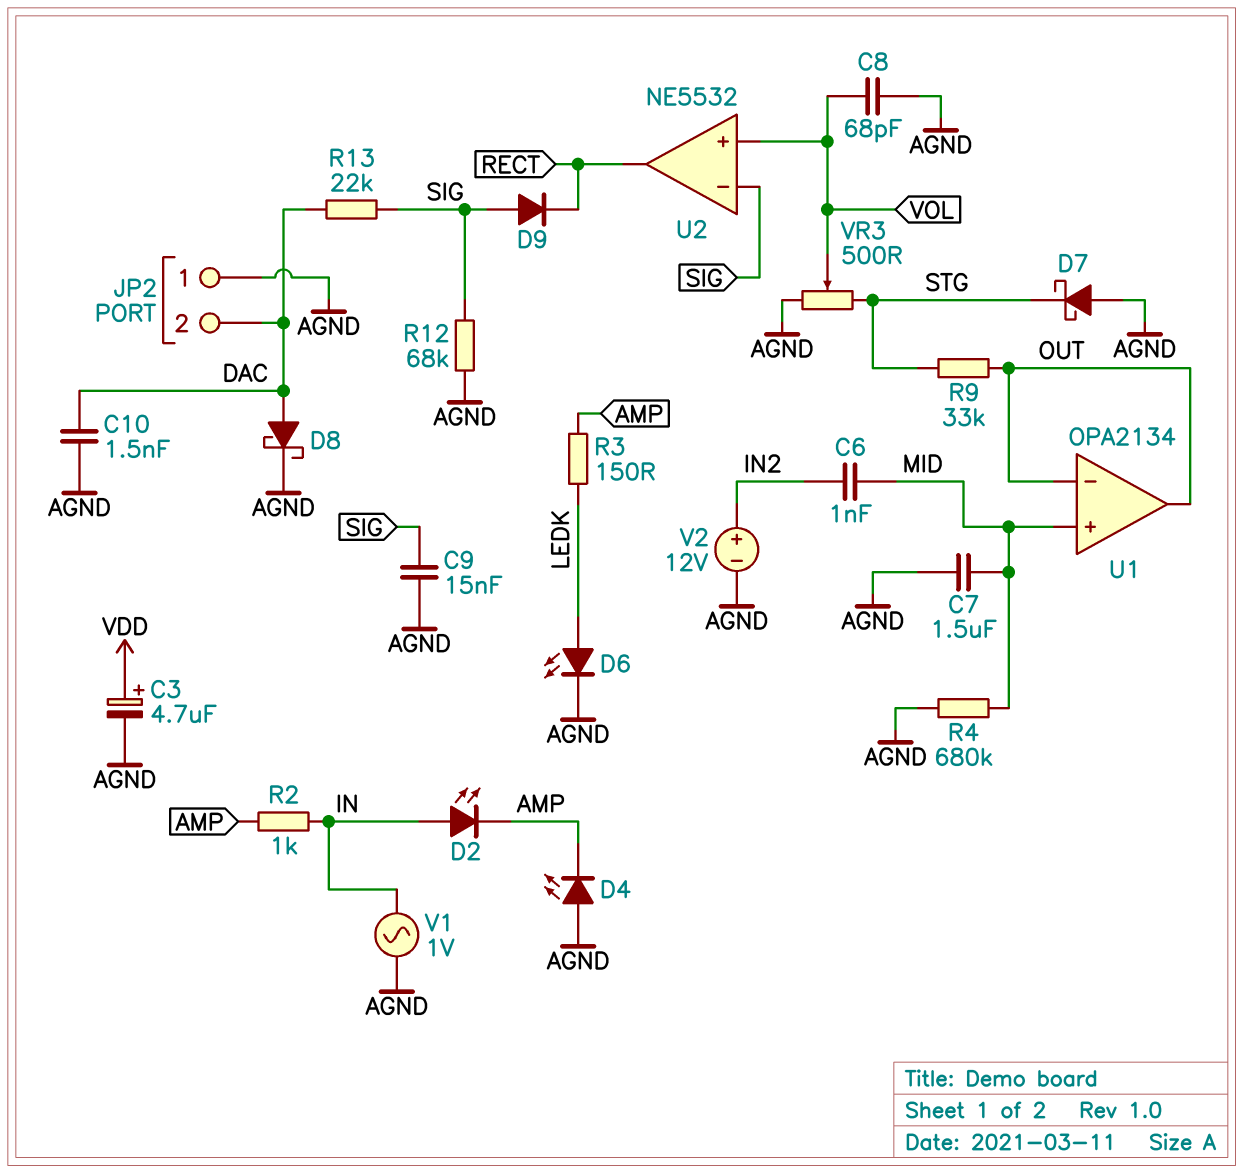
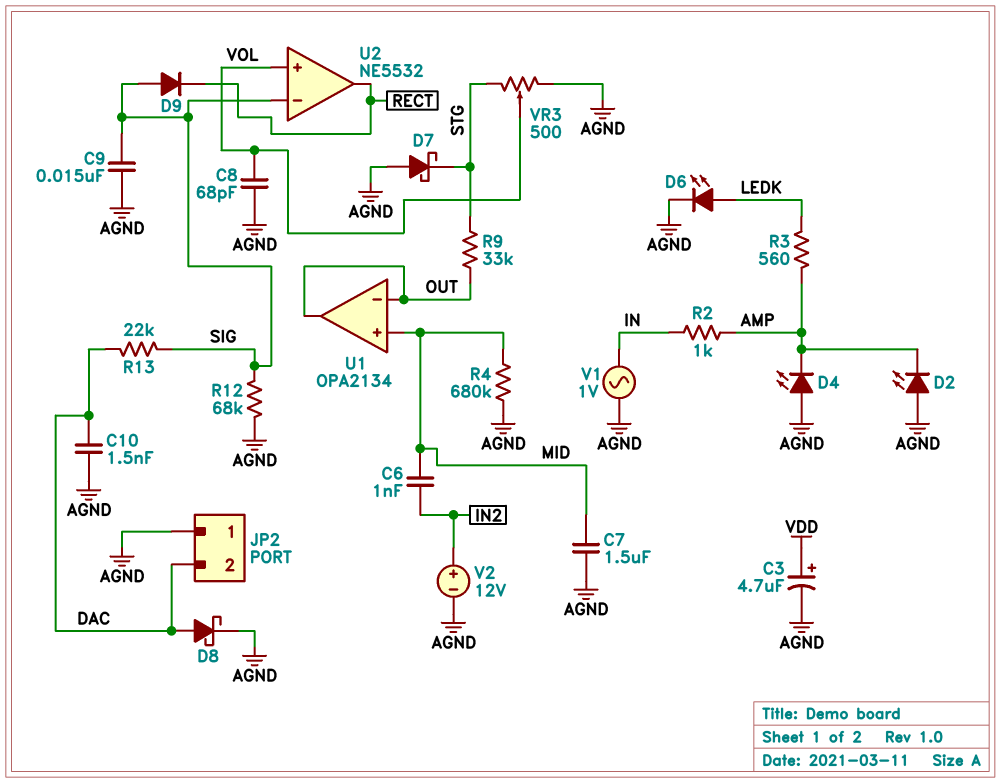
D2: LED (A IN, K AMP) -> LED (A AGND, K AMP)
R3: 150 (AMP, LEDK) -> 560 (AMP, LEDK)

